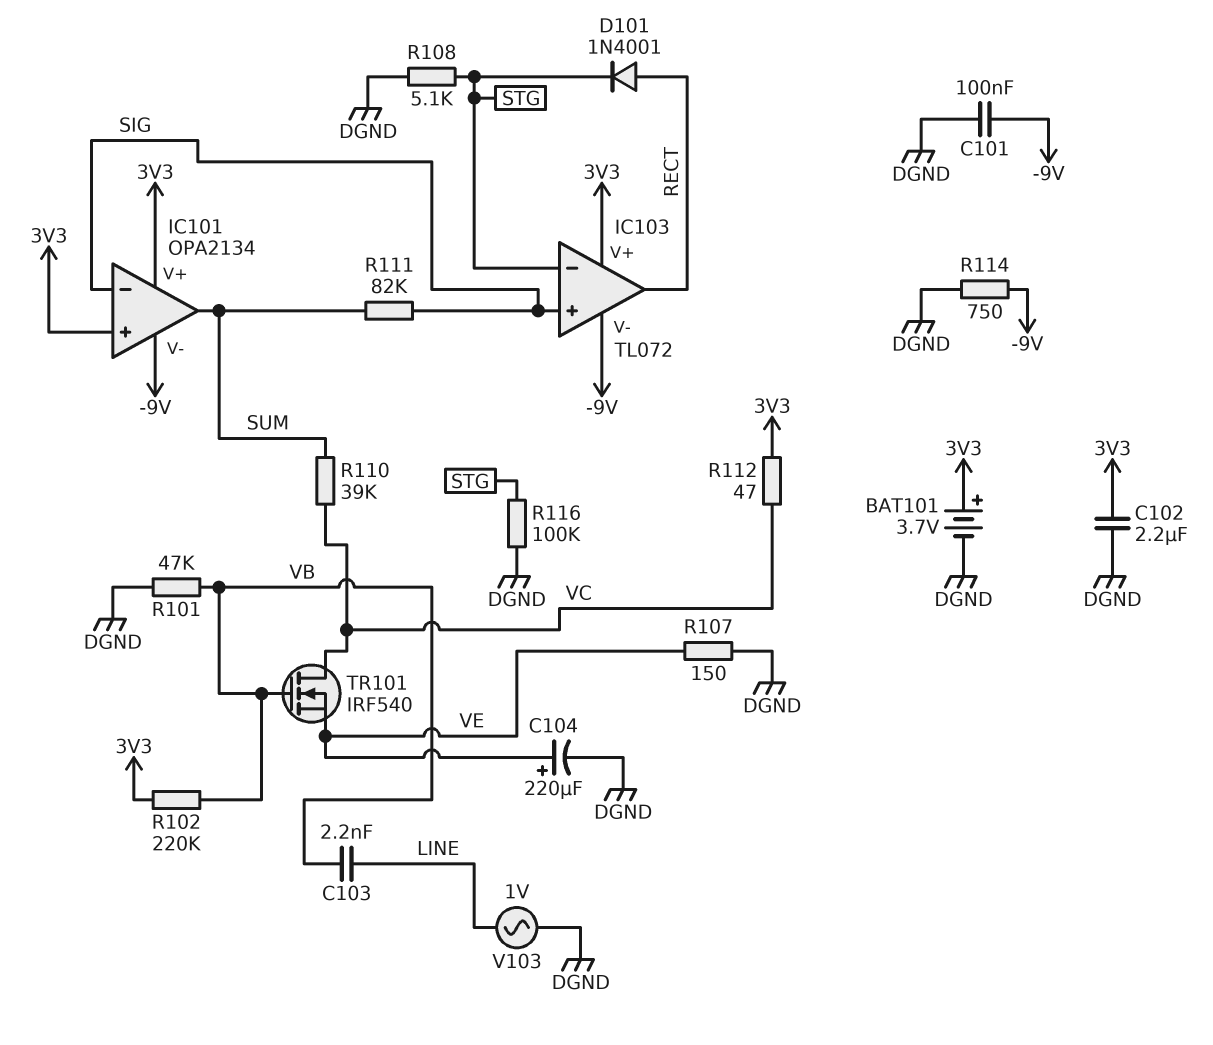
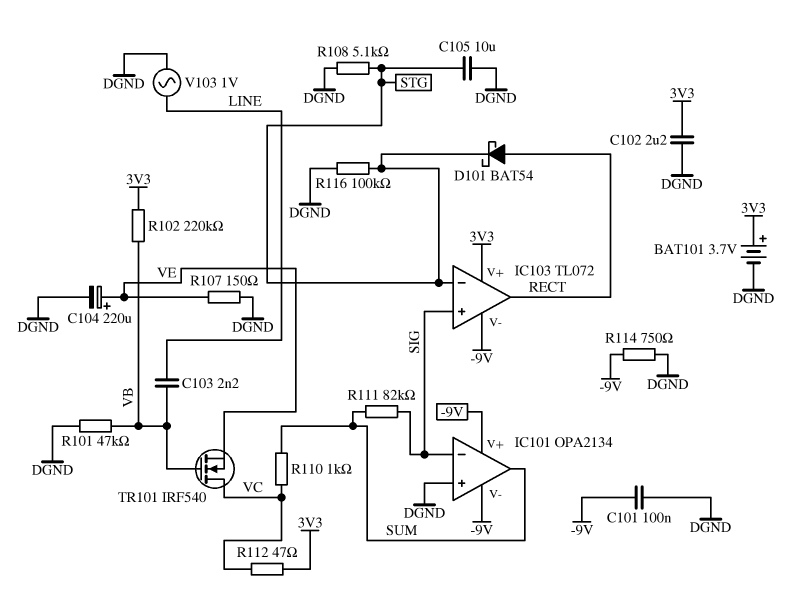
C105: none -> 10uF (DGND, STG)
D101: diode 1N4001 (A RECT, K STG) -> schottky BAT54 (A RECT, K STG)
IC101 pin V+: 3V3 -> -9V
IC101 pin in+: 3V3 -> DGND
R110: 39k (SUM, VC) -> 1k (SUM, VC)

